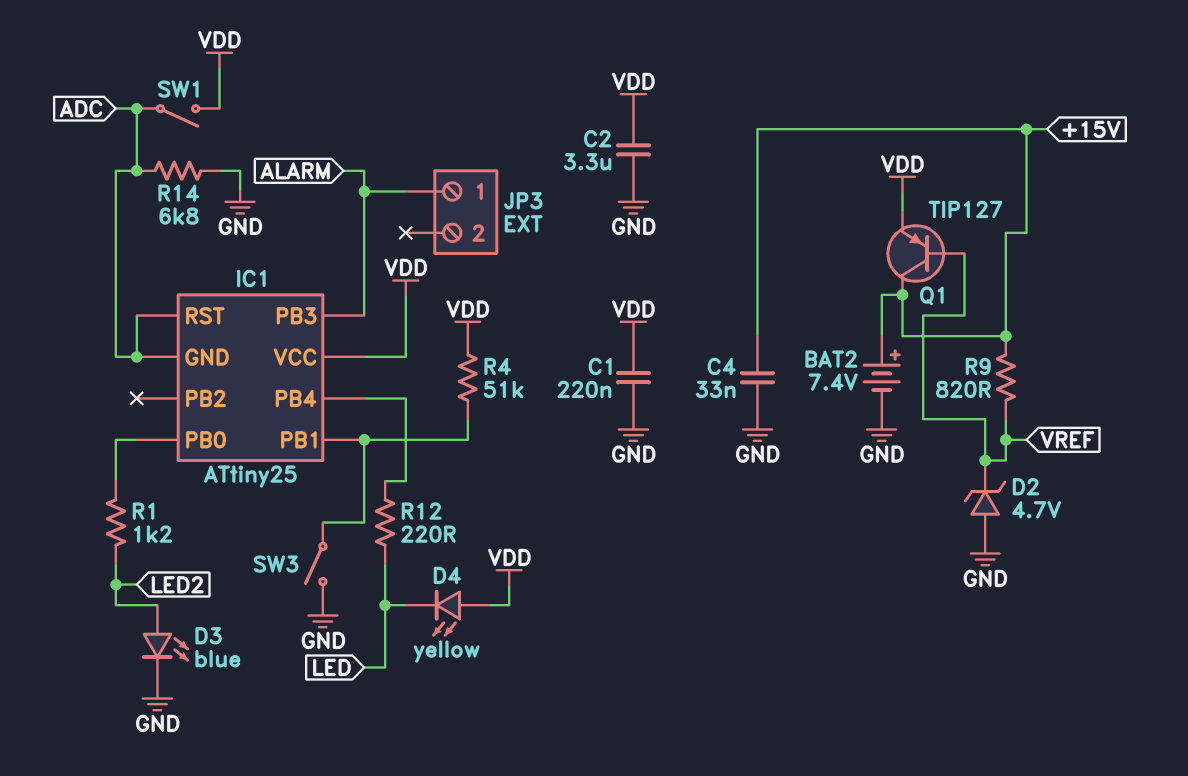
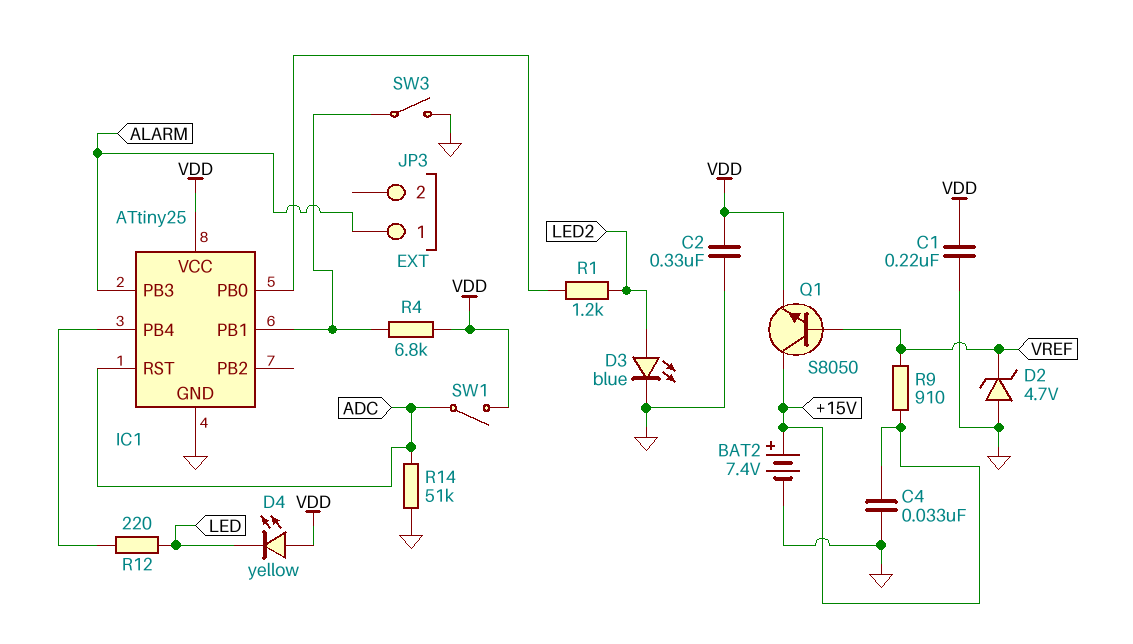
C2: 3.3uF (GND, VDD) -> 330nF (GND, VDD)
IC1 pin GND: ADC -> GND
Q1: PNP TIP127 (B VREF, C +15V, E VDD) -> NPN S8050 (B VREF, C +15V, E VDD)
R4: 51k (IC1/PB1, VDD) -> 6.8k (IC1/PB1, VDD)
R9: 820 (+15V, VREF) -> 910 (+15V, VREF)
R14: 6.8k (ADC, GND) -> 51k (ADC, GND)

